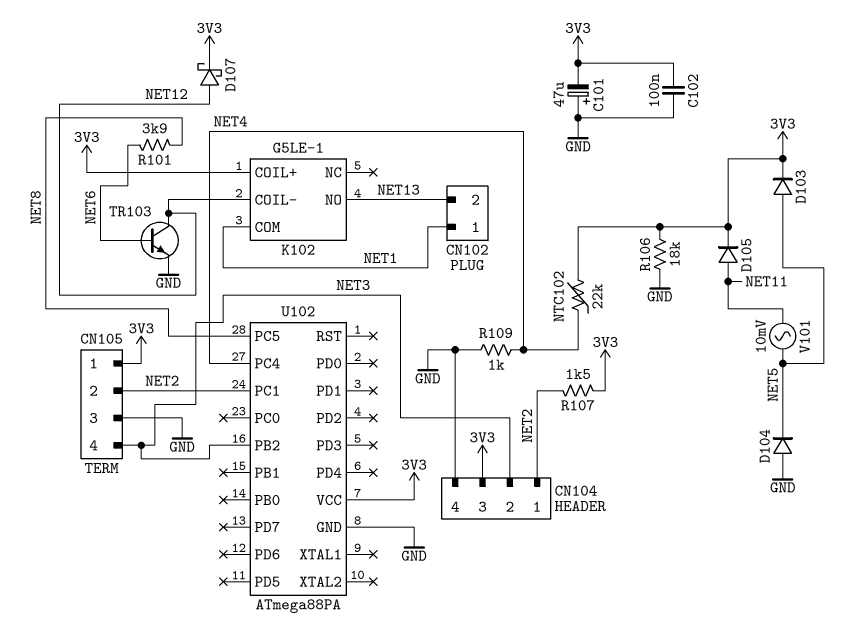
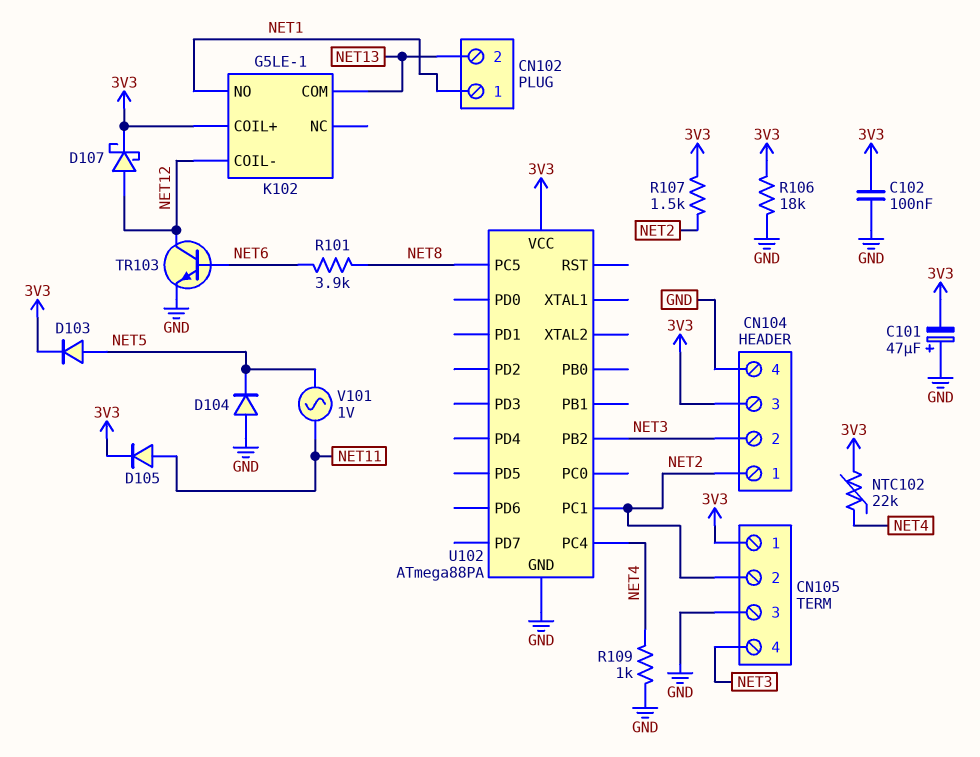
K102 pin COM: NET1 -> NET13
K102 pin NO: NET13 -> NET1
V101: AC 10mV (NET5, NET11) -> AC 1V (NET5, NET11)

